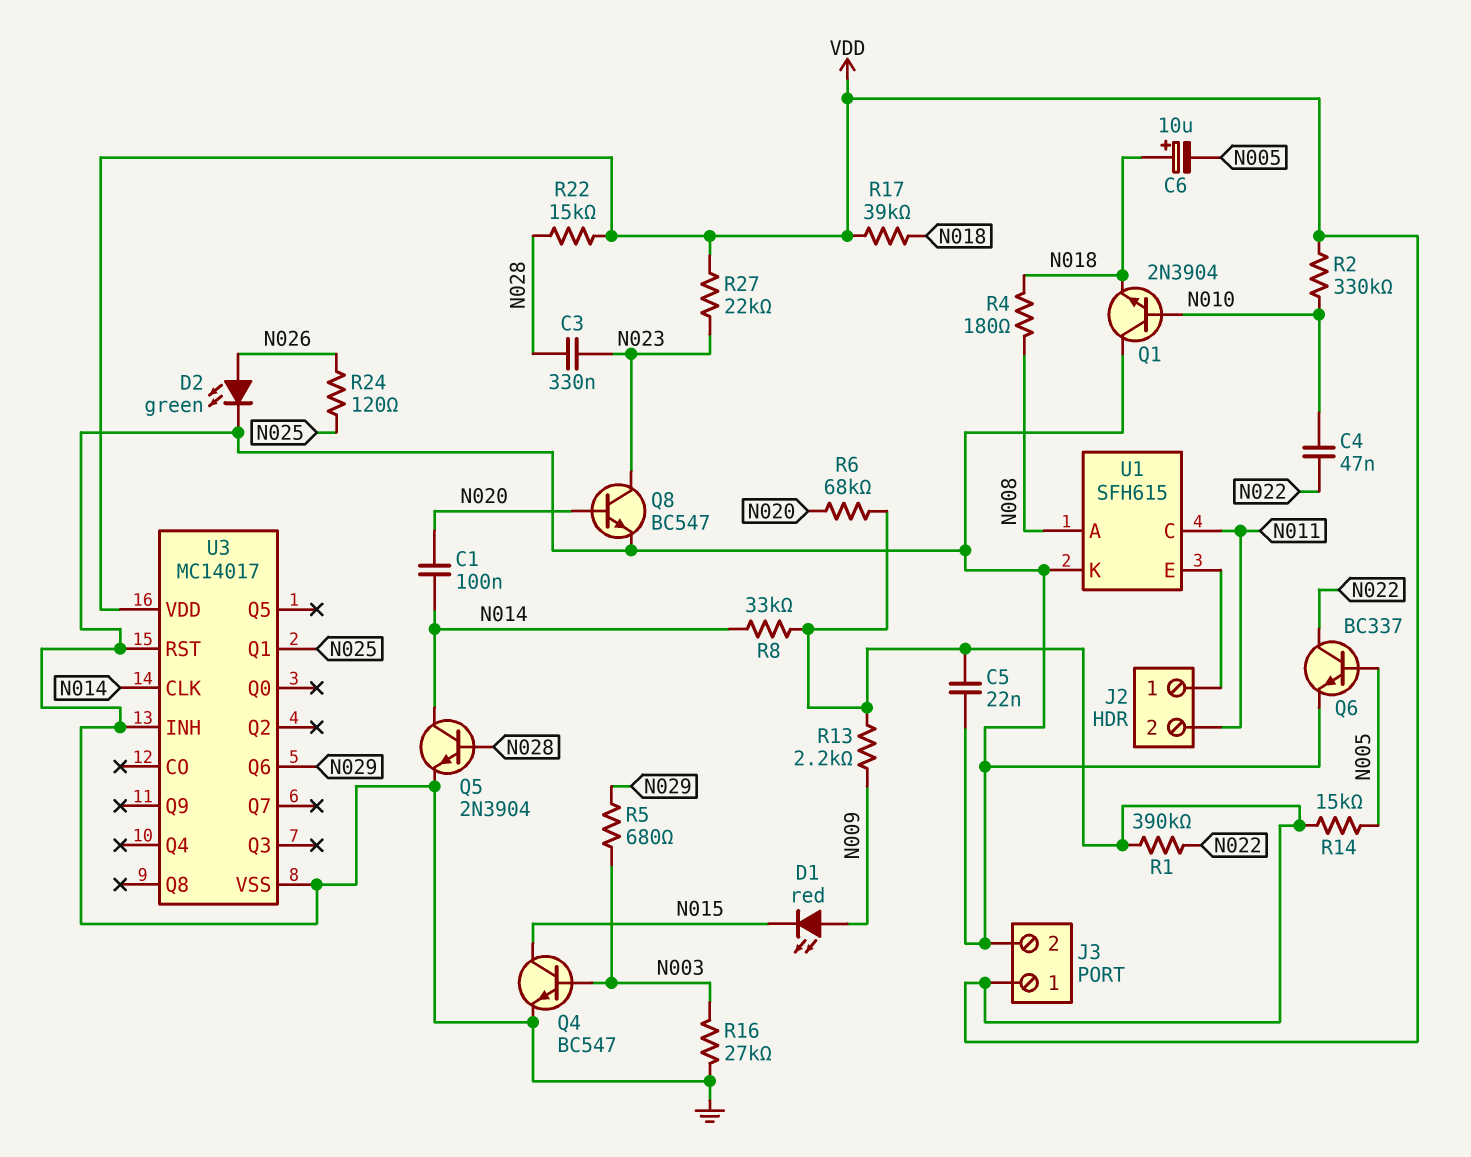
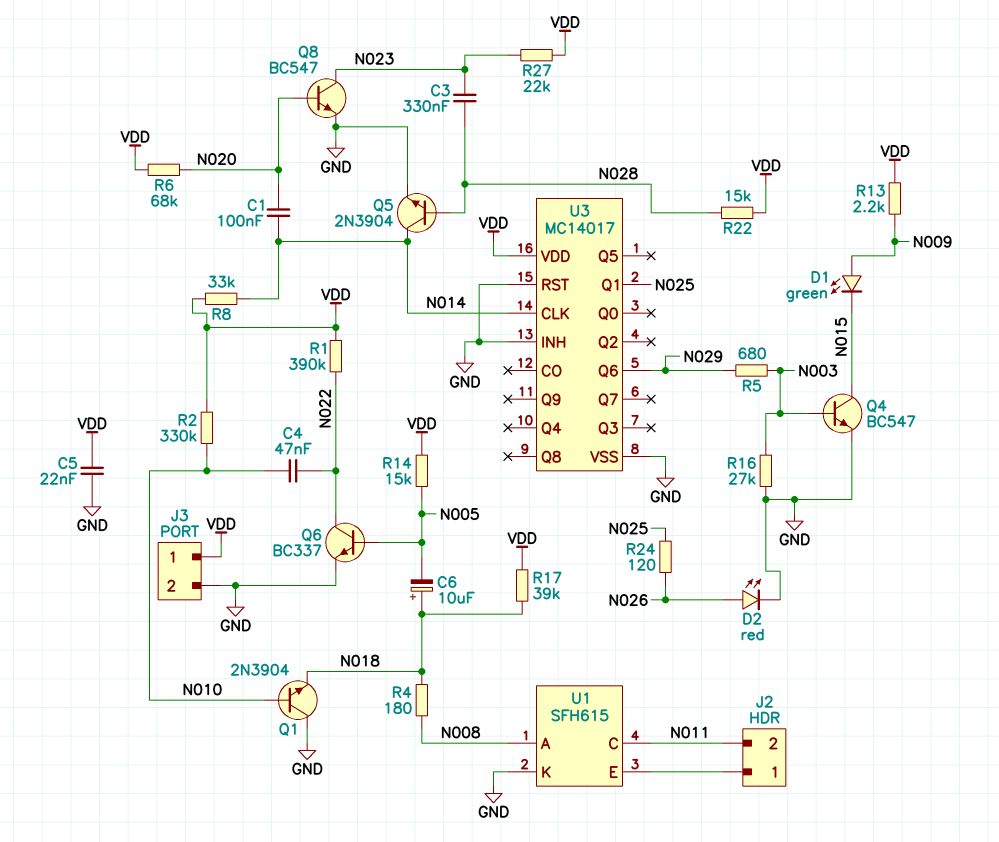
D1: LED red (A N009, K N015) -> LED green (A N009, K N015)
D2: LED green (A N026, K GND) -> LED red (A N026, K GND)

